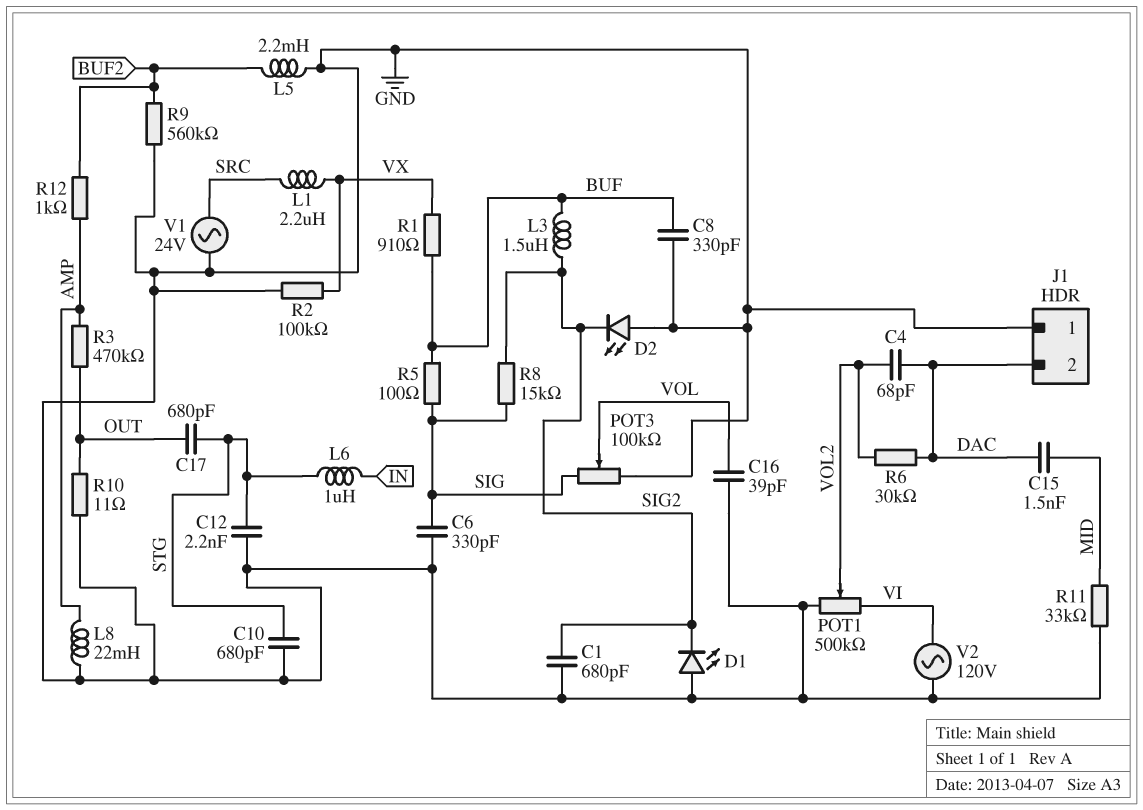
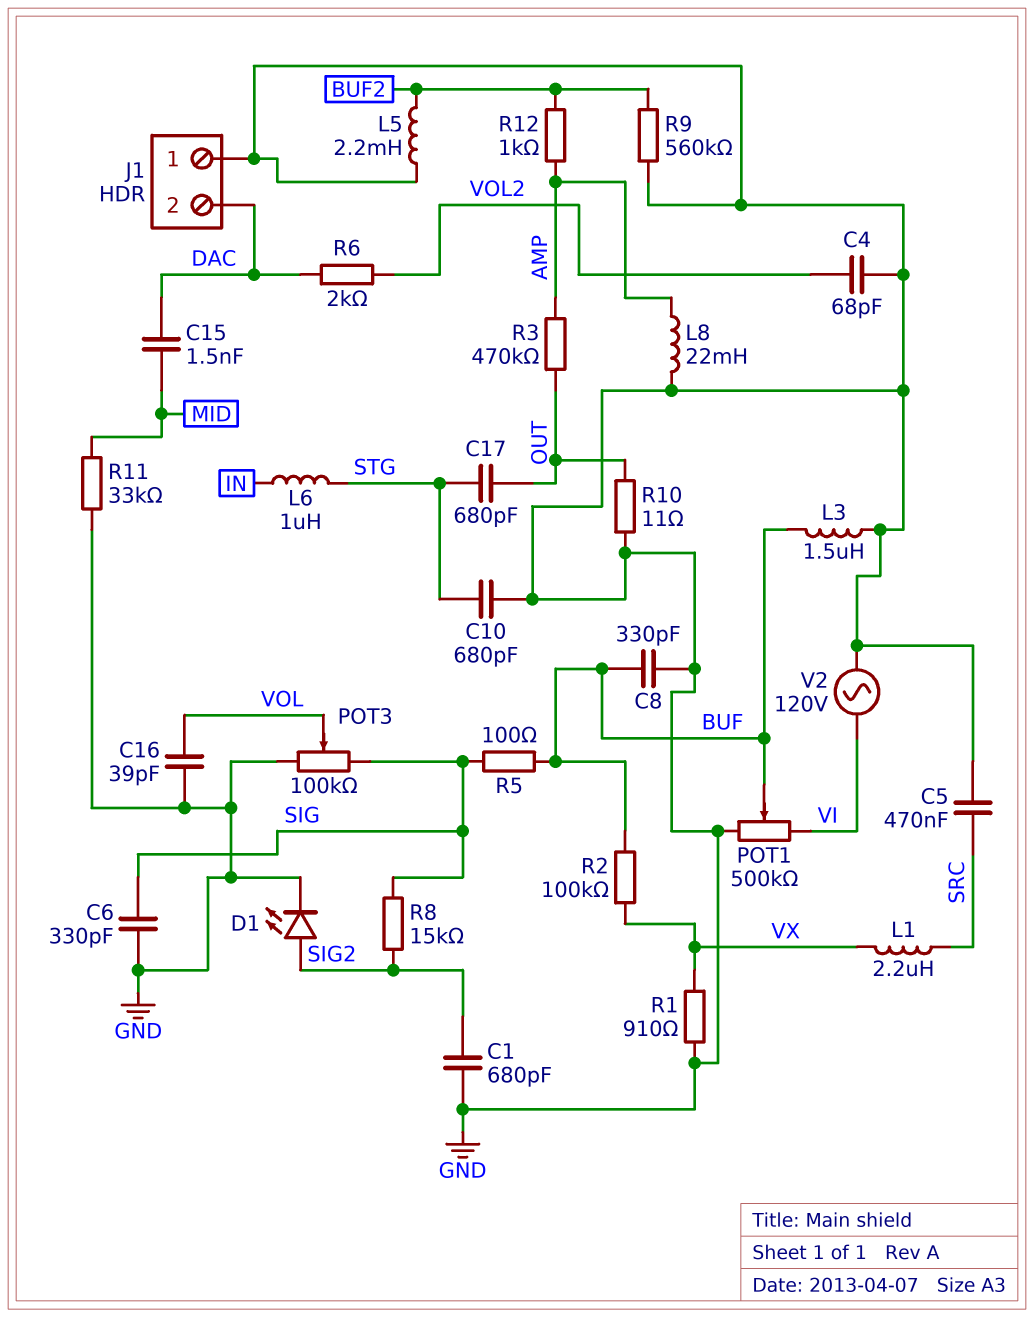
C4: 68pF (DAC, VOL2) -> 68pF (GND, VOL2)
C5: none -> 470nF (GND, SRC)
C12: 2.2nF (GND, STG) -> none
D1: LED (A GND, K SIG2) -> LED (A SIG2, K GND)
D2: LED (A GND, K SIG2) -> none
L3: 1.5uH (BUF, SIG2) -> 1.5uH (BUF, GND)
POT1: 500k (GND, VI, wiper VOL2) -> 500k (GND, VI, wiper BUF)
R1: 910 (BUF, VX) -> 910 (GND, VX)
R2: 100k (GND, VX) -> 100k (BUF, VX)
R6: 30k (DAC, VOL2) -> 2k (DAC, VOL2)
V1: AC 24V (GND, SRC) -> none

